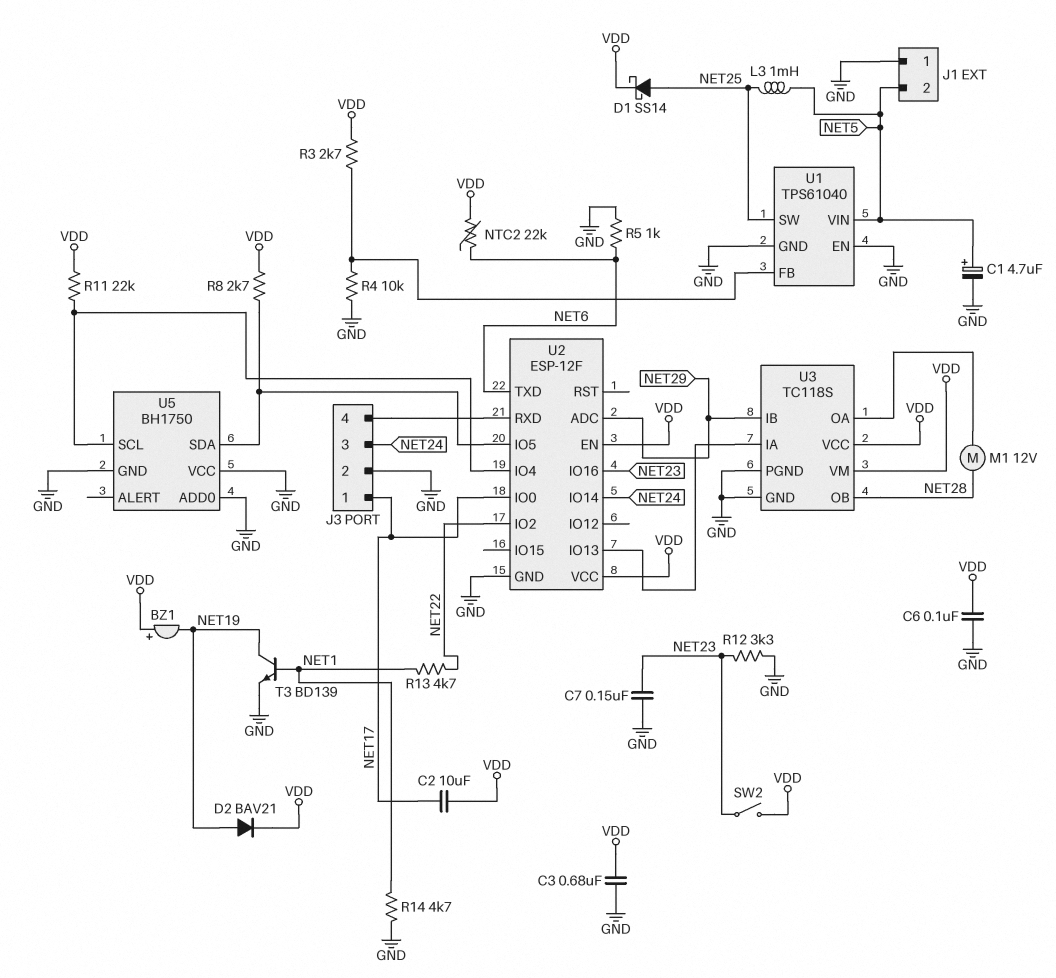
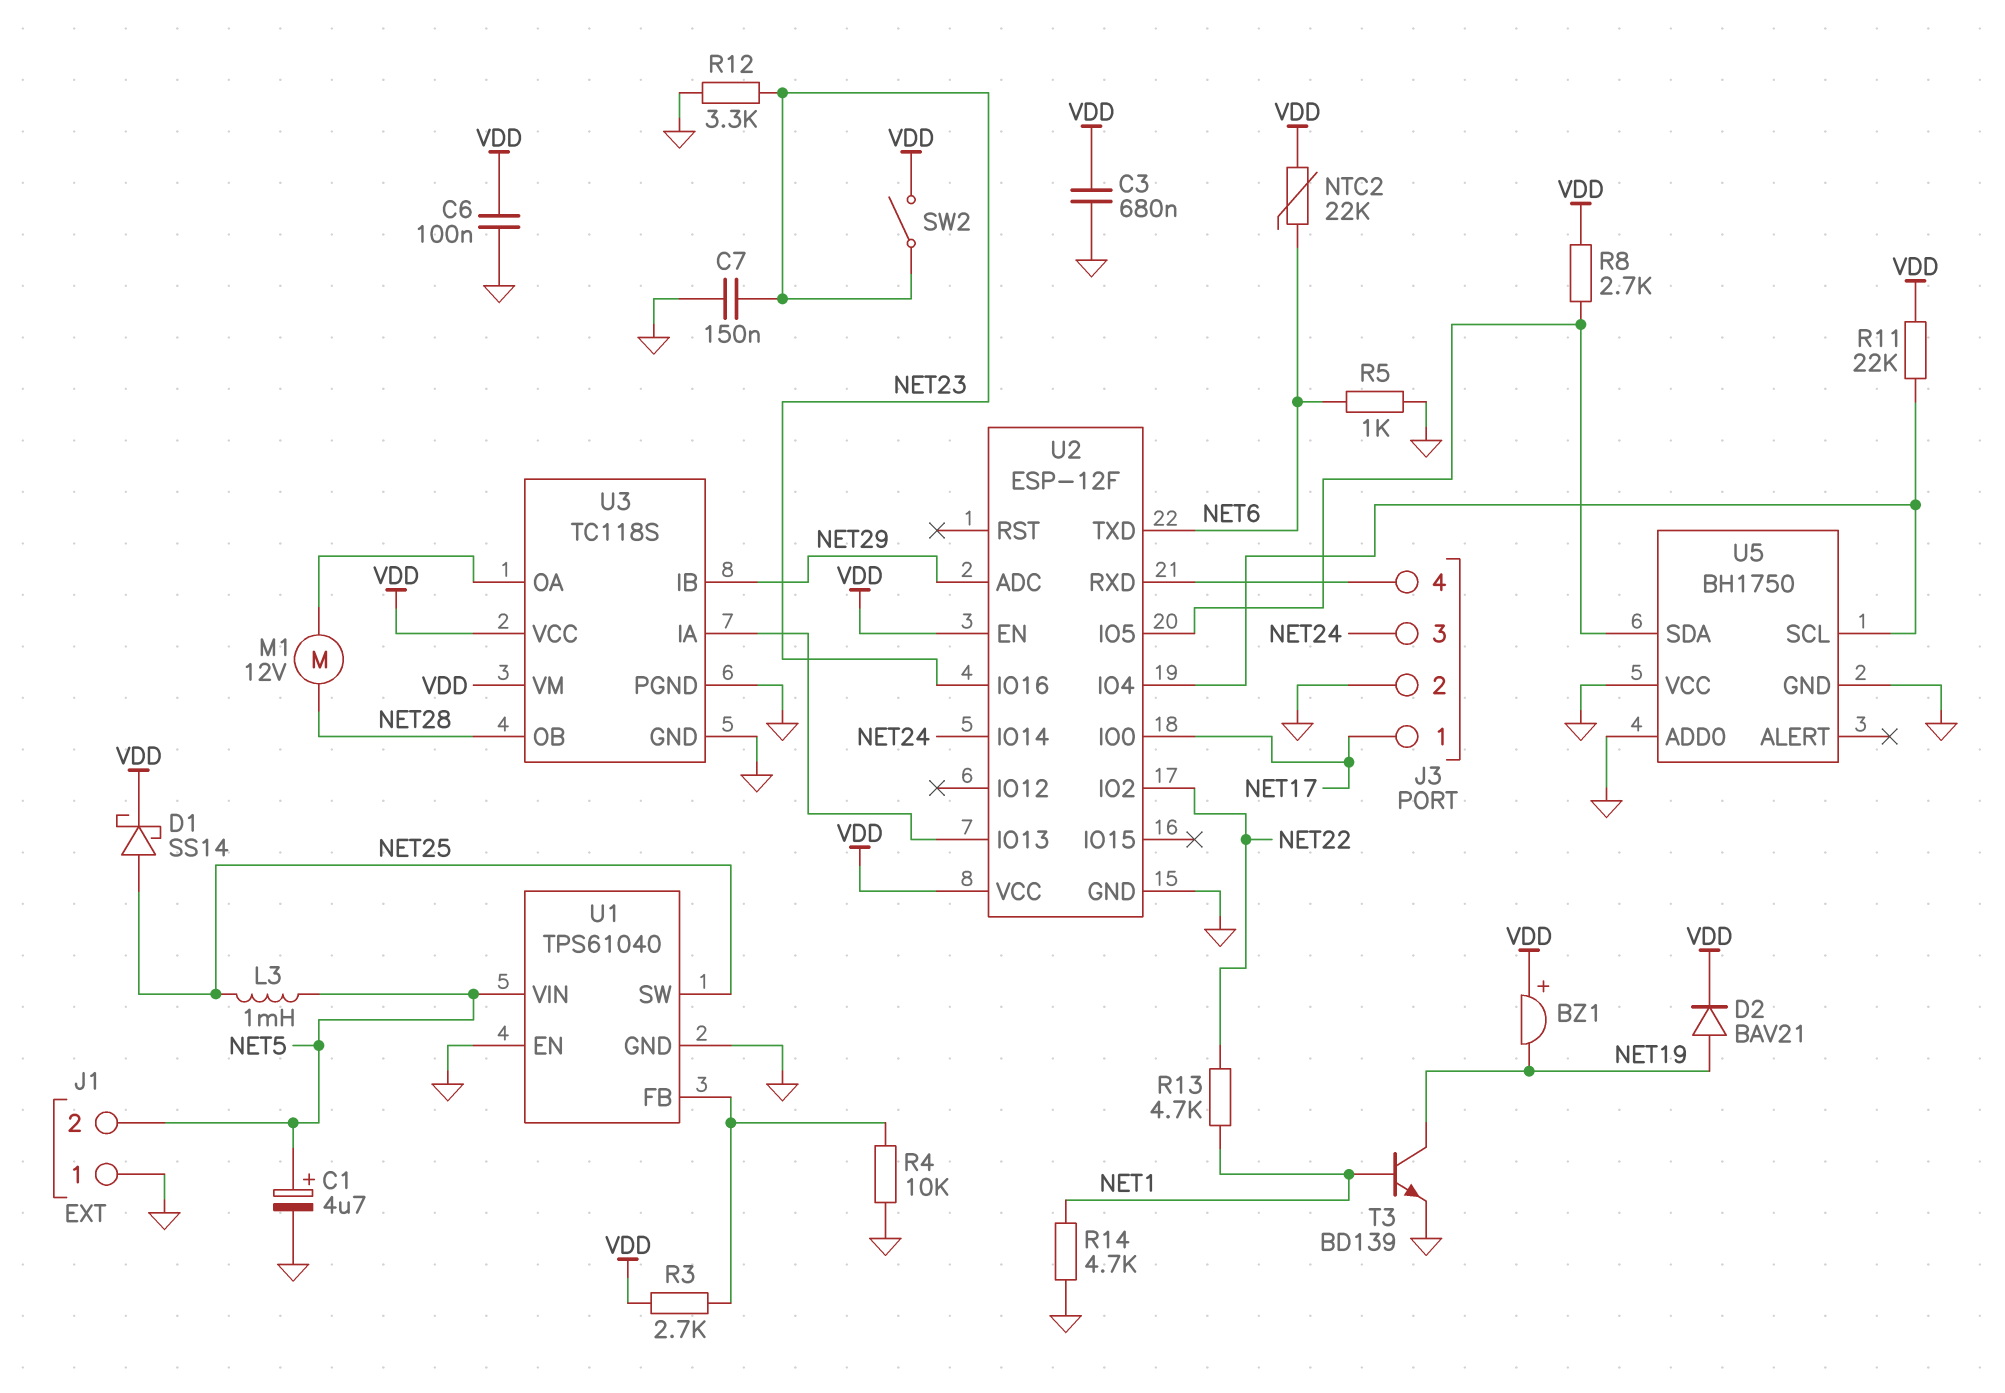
C2: 10uF (NET17, VDD) -> none

